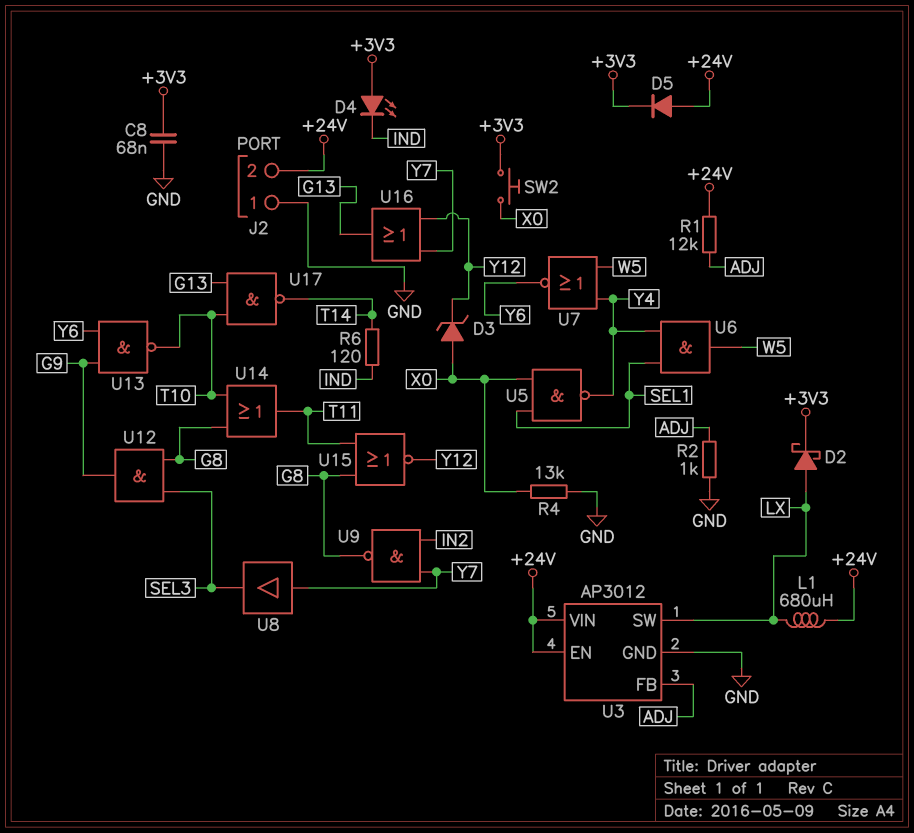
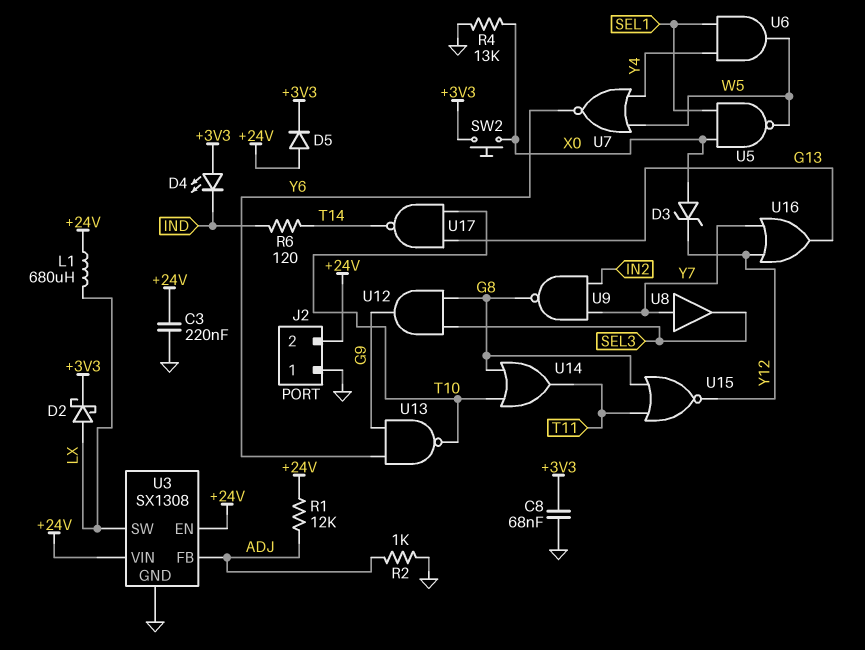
C3: none -> 220nF (+24V, GND)
U3: AP3012 -> SX1308
U5: NAND (in SEL1, in X0, out Y4) -> NAND (in SEL1, in X0, out W5)

